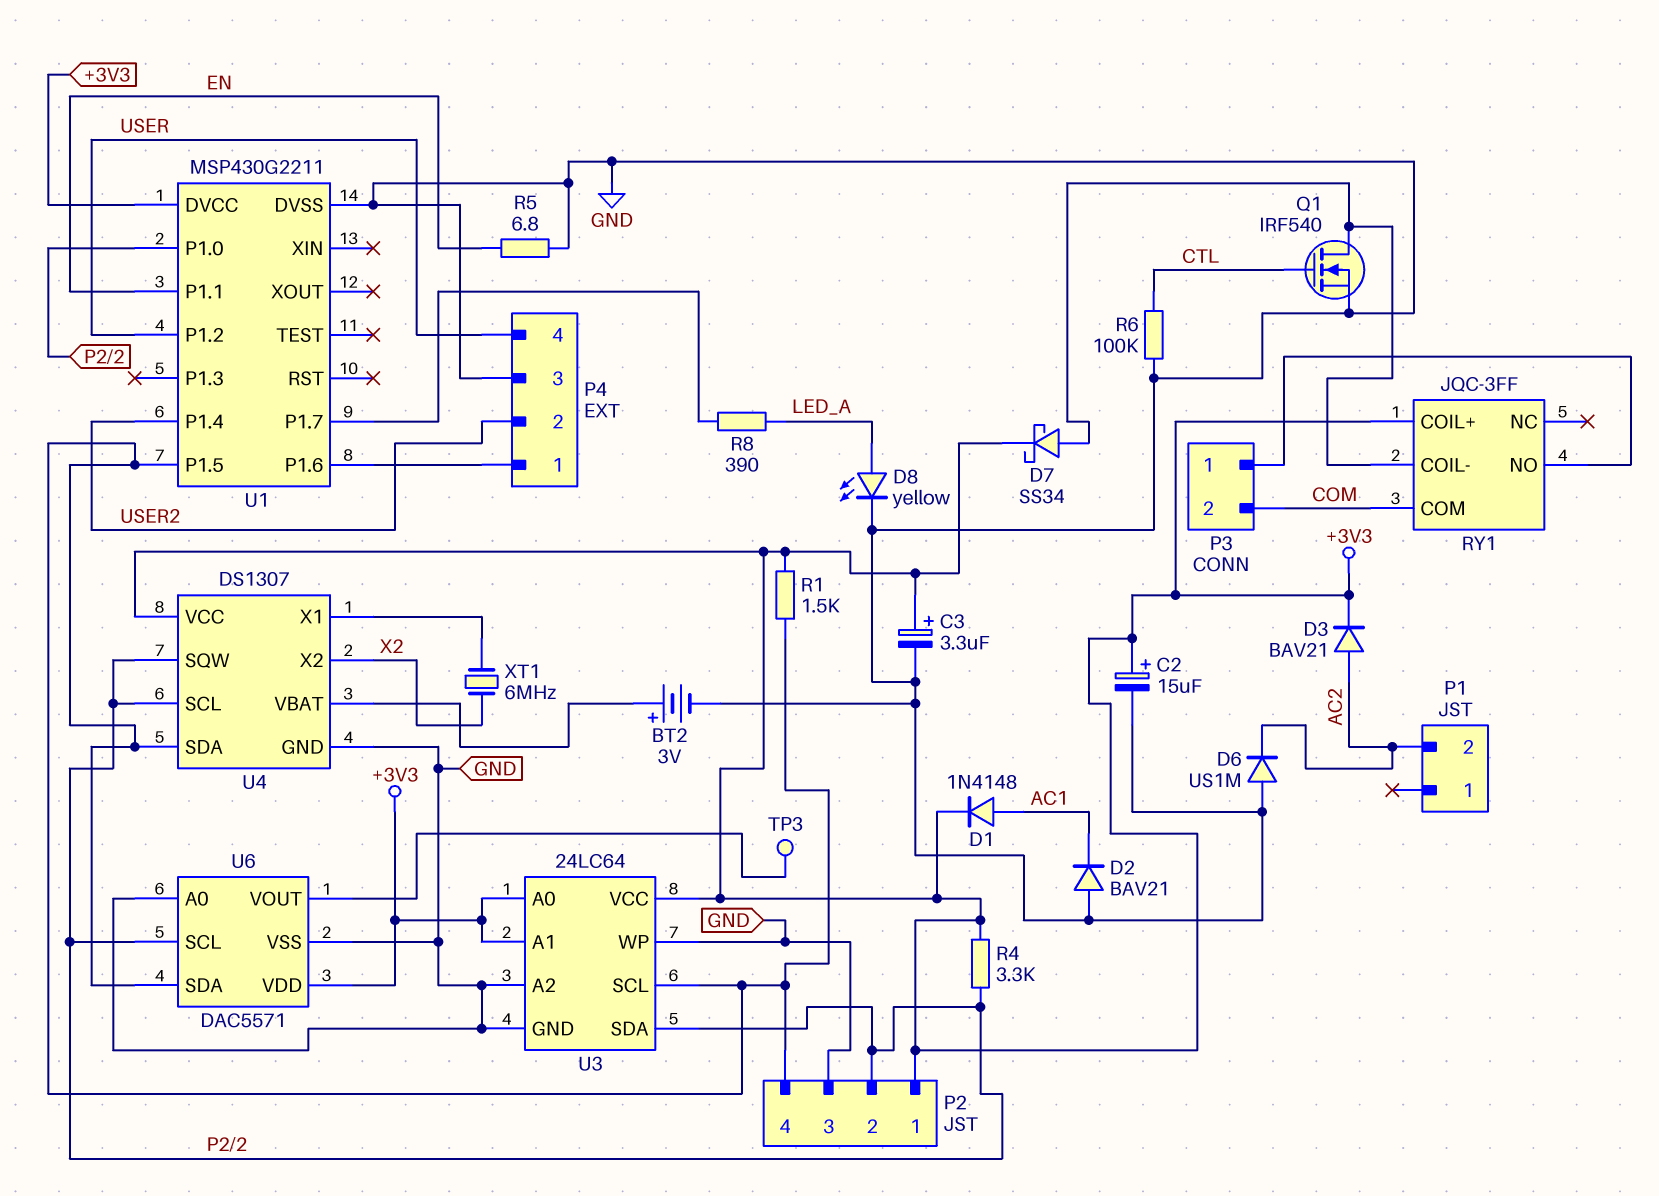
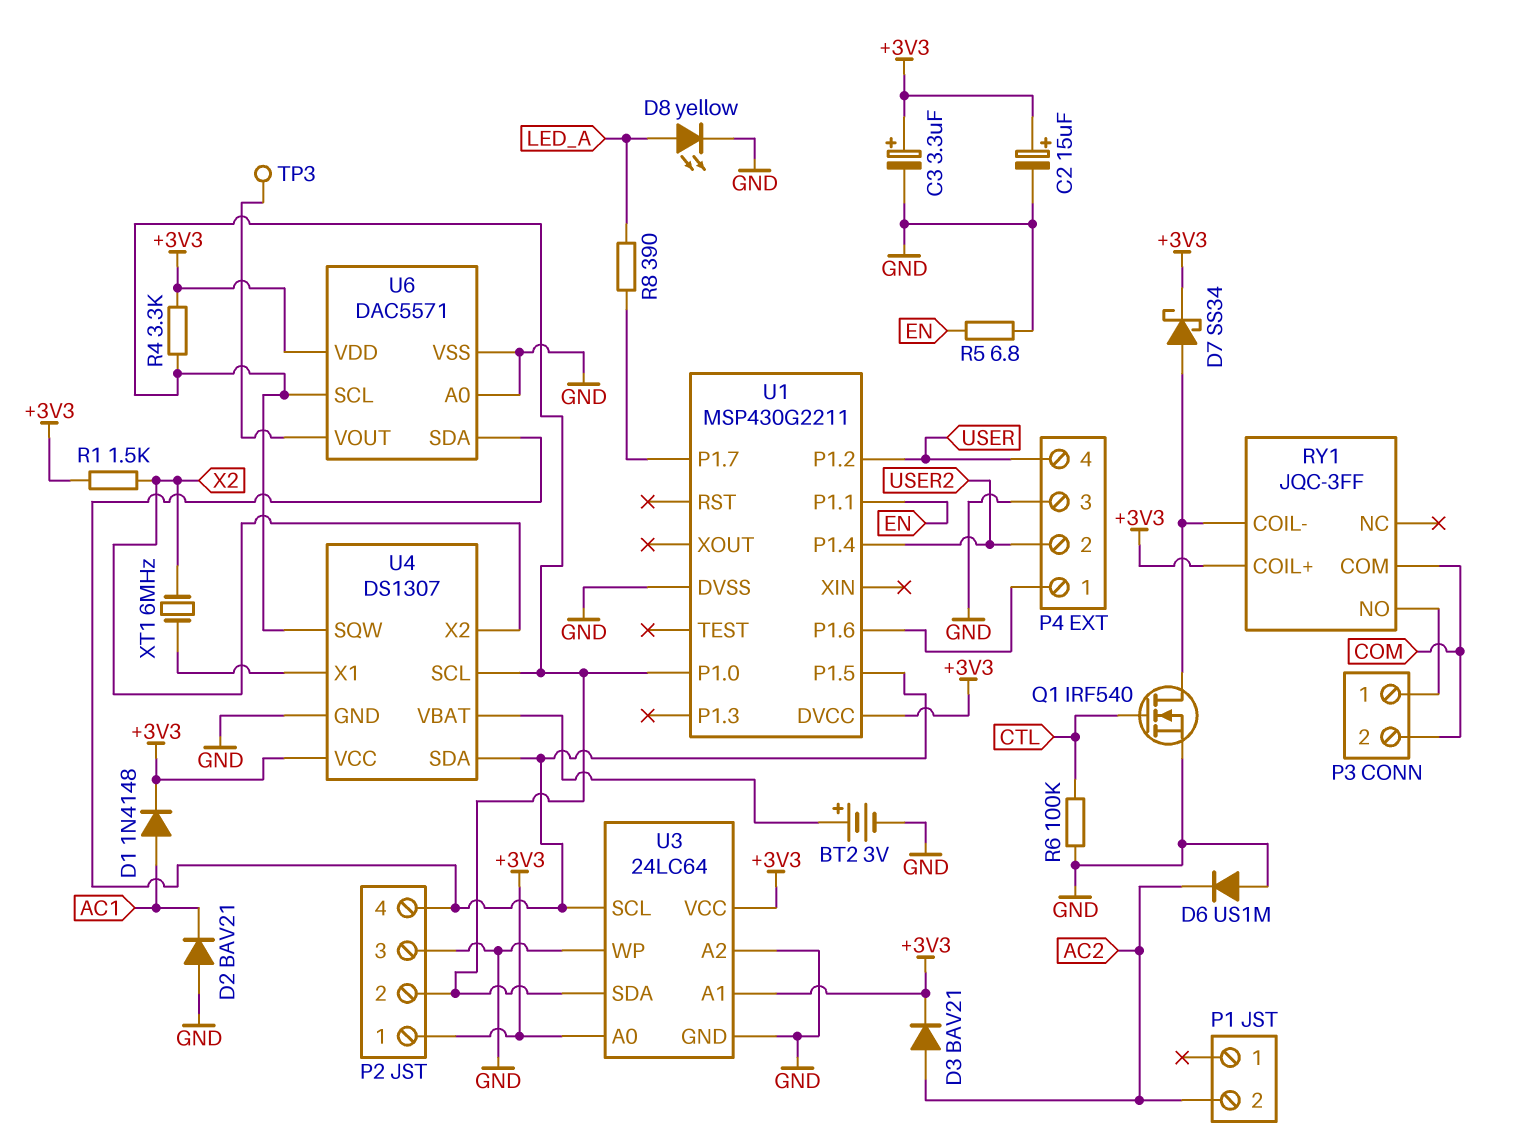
R1: 1.5k (+3V3, P2/4) -> 1.5k (+3V3, X2)

